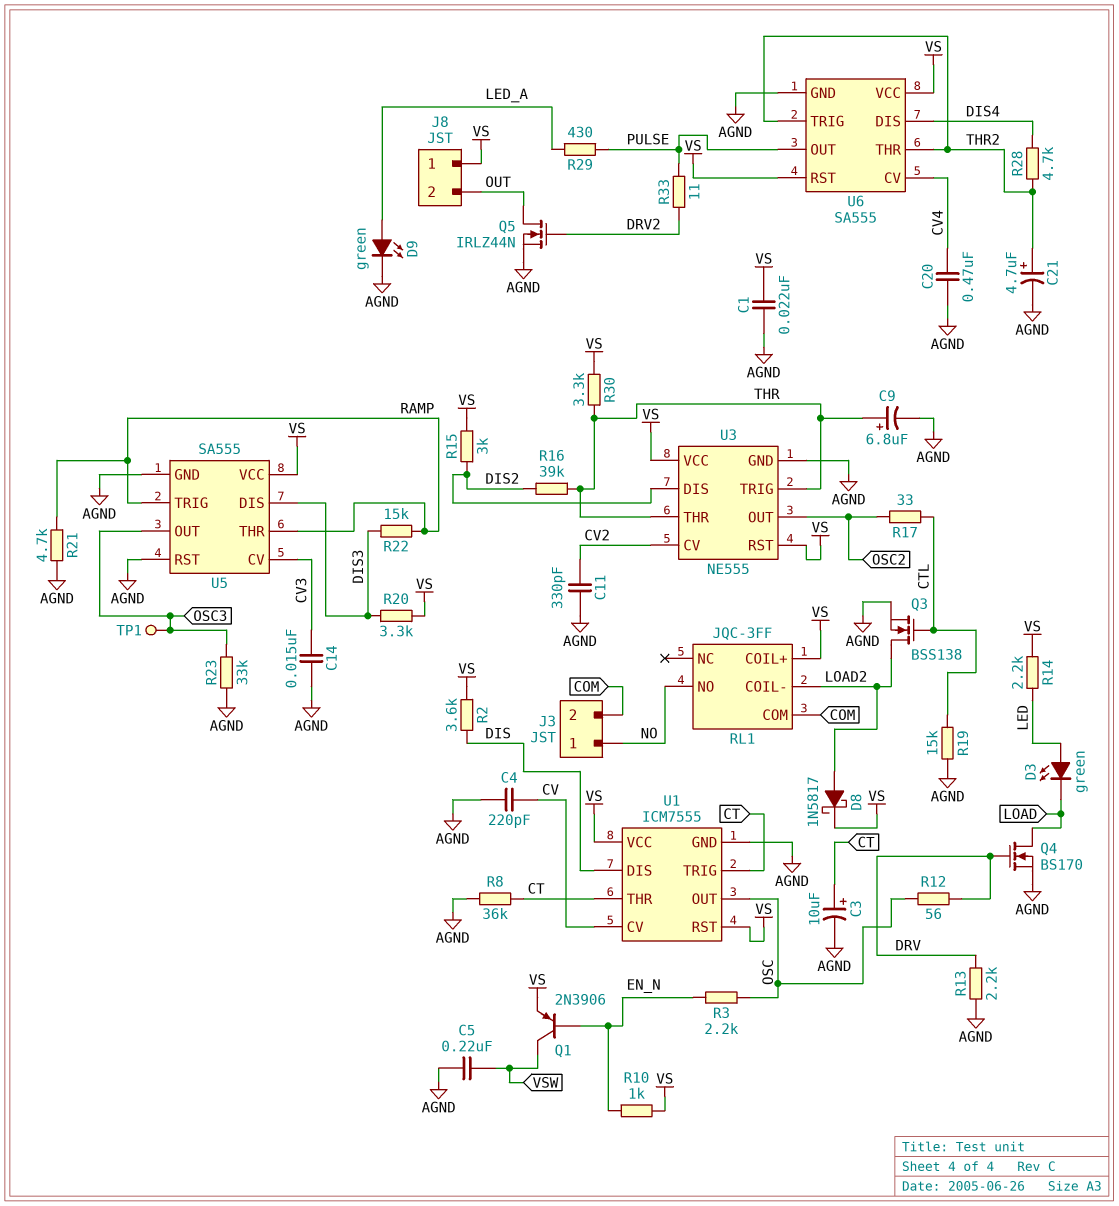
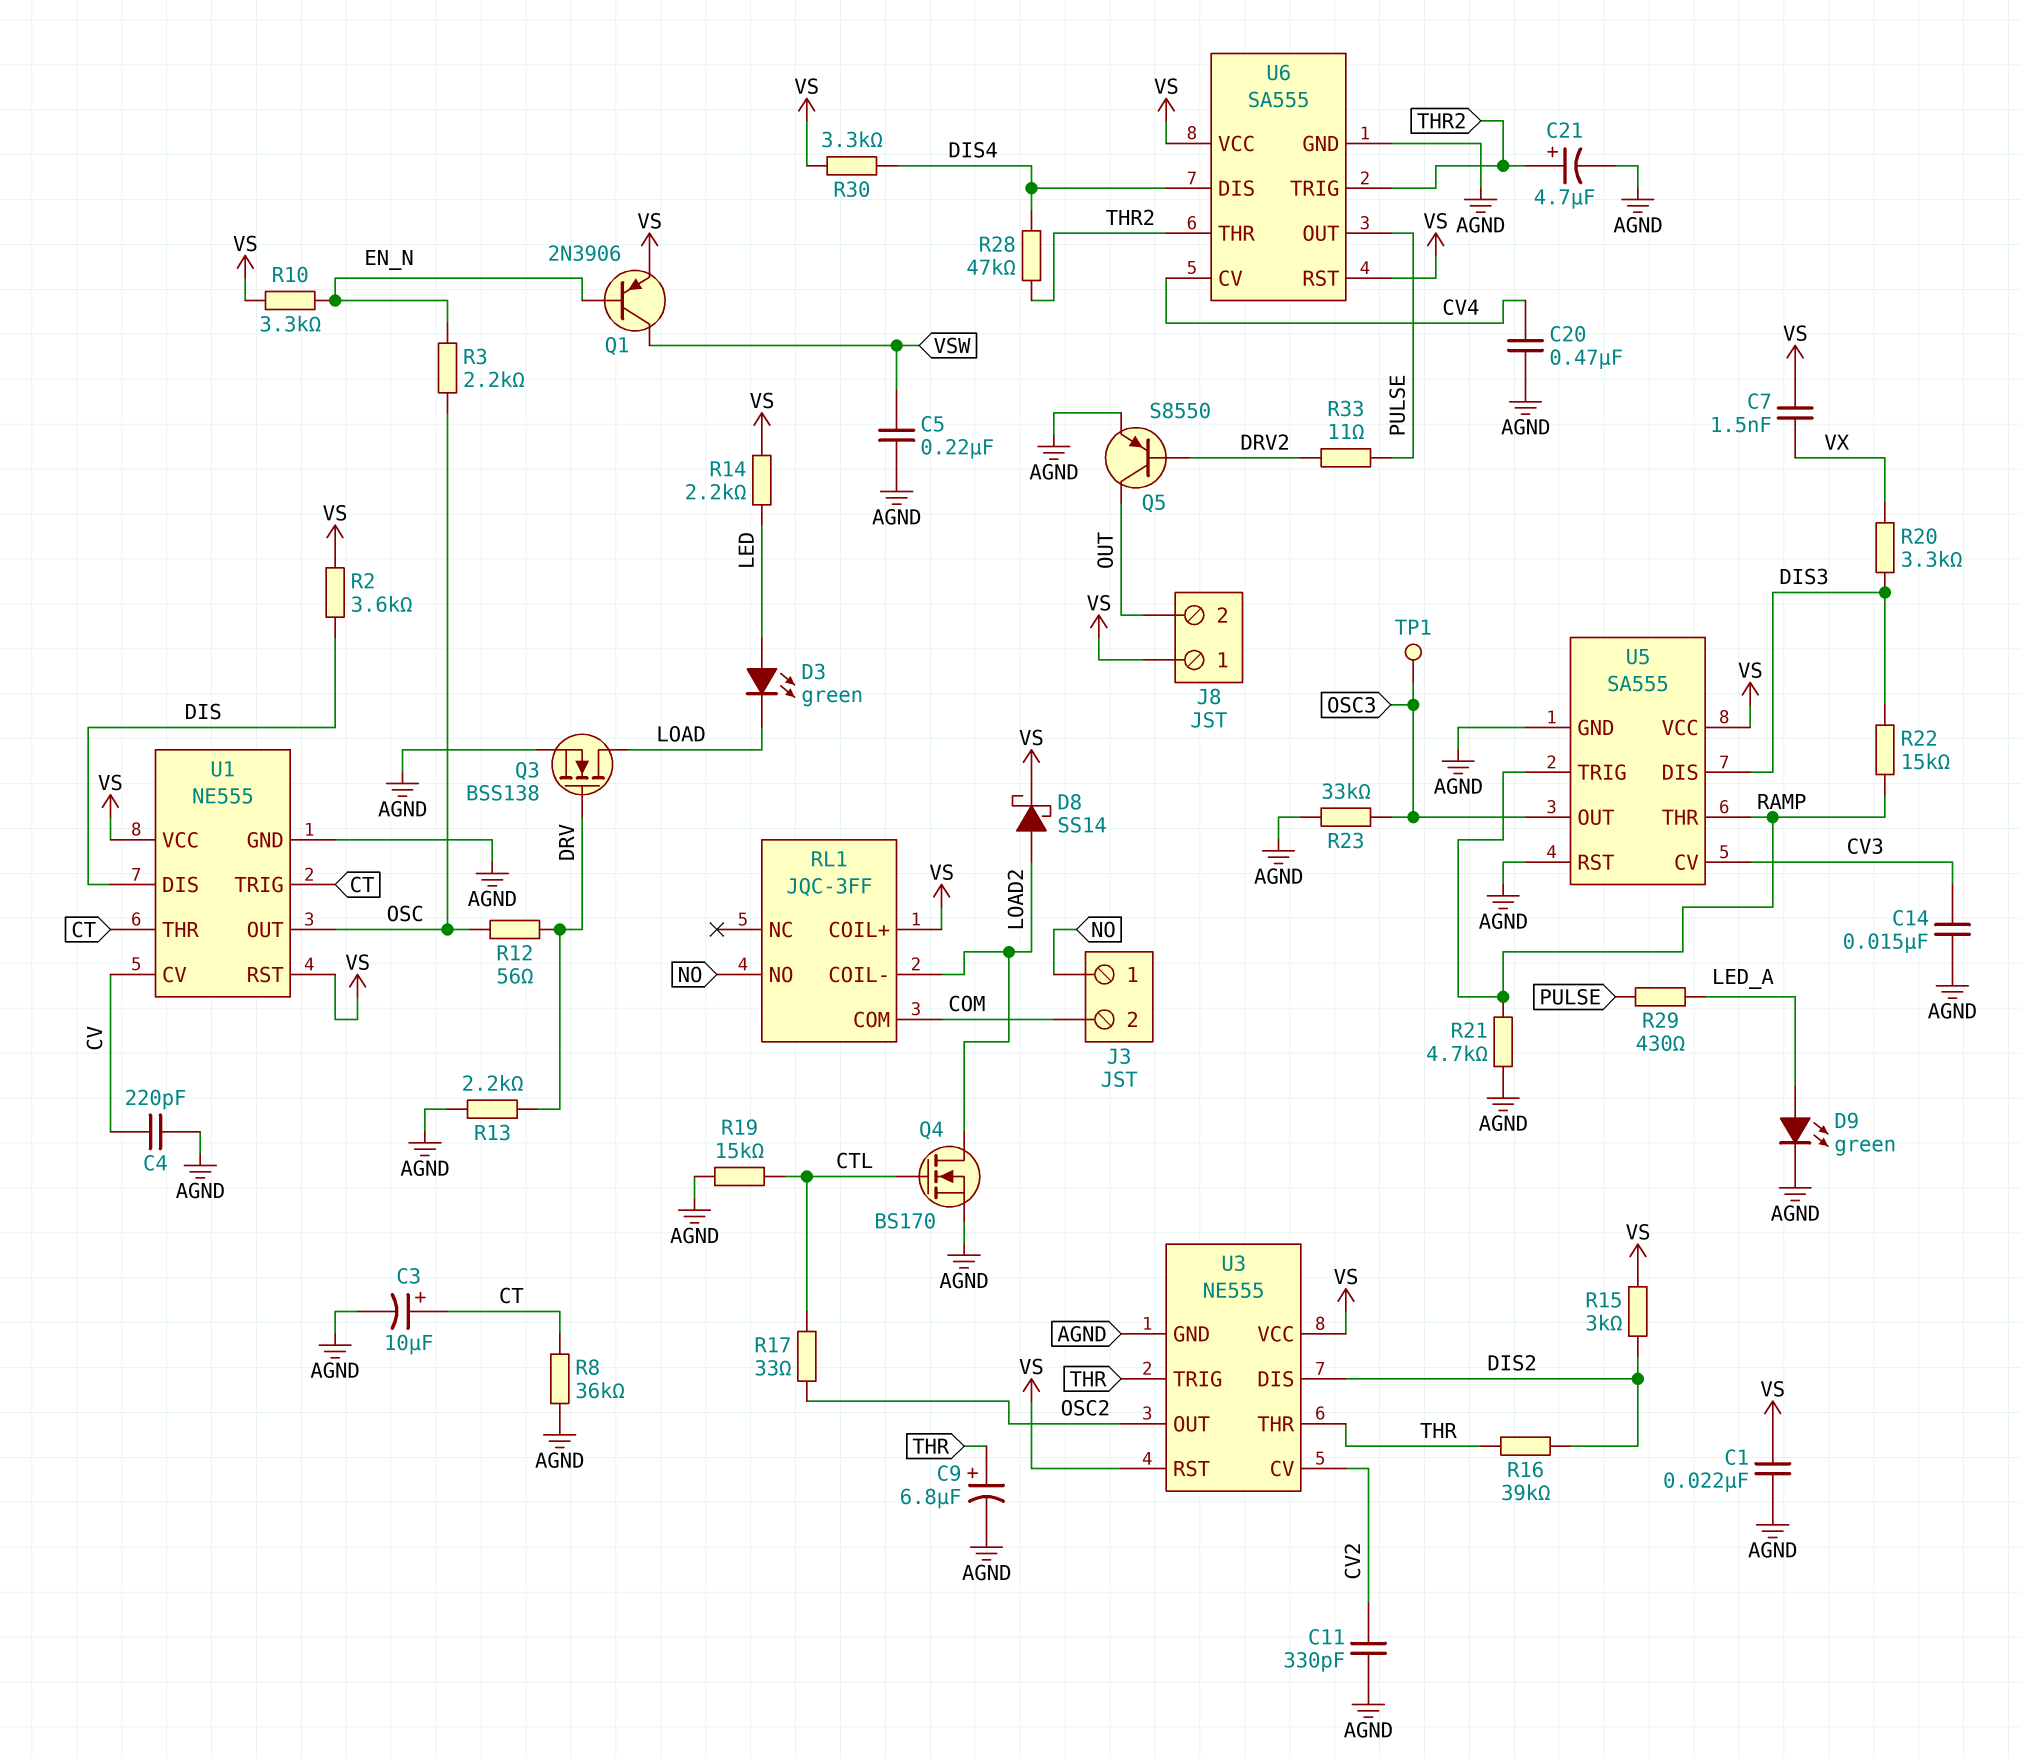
C7: none -> 1.5nF (VS, VX)
D8: schottky 1N5817 (A LOAD2, K VS) -> schottky SS14 (A LOAD2, K VS)
Q3: NMOS BSS138 (G CTL, D LOAD2, S AGND) -> NMOS BSS138 (G DRV, D LOAD, S AGND)
Q4: NMOS BS170 (G DRV, D LOAD, S AGND) -> NMOS BS170 (G CTL, D LOAD2, S AGND)
Q5: NMOS IRLZ44N (G DRV2, D OUT, S AGND) -> PNP S8550 (B DRV2, C OUT, E AGND)
R10: 1k (EN_N, VS) -> 3.3k (EN_N, VS)
R20: 3.3k (DIS3, VS) -> 3.3k (DIS3, VX)
R28: 4.7k (DIS4, THR2) -> 47k (DIS4, THR2)
R30: 3.3k (THR, VS) -> 3.3k (DIS4, VS)
U1: ICM7555 -> NE555

